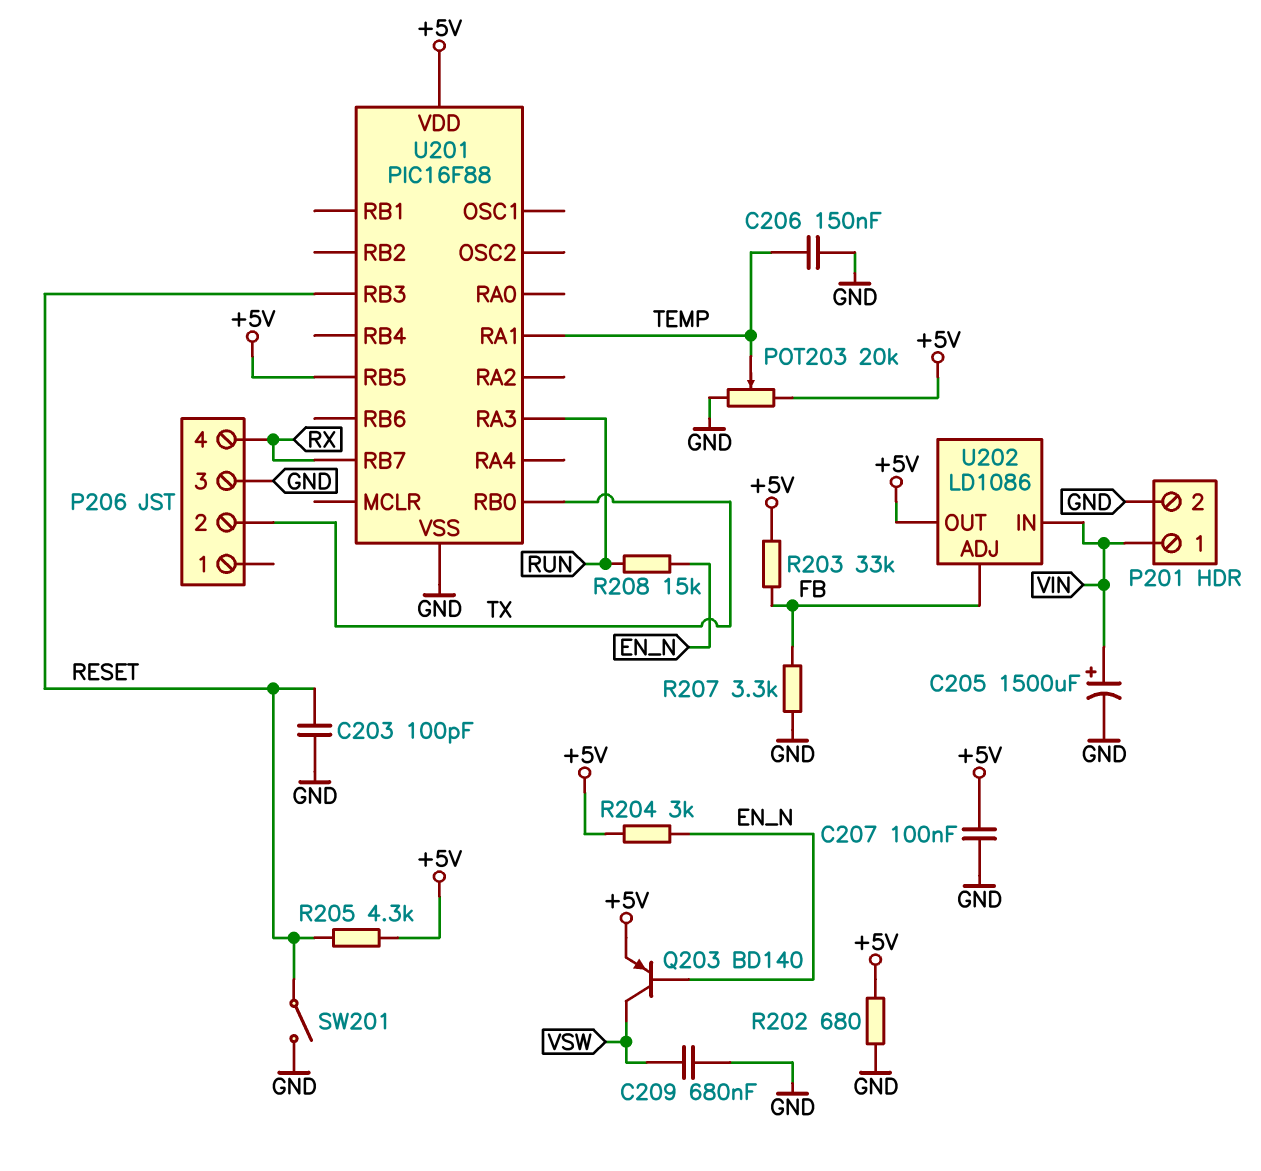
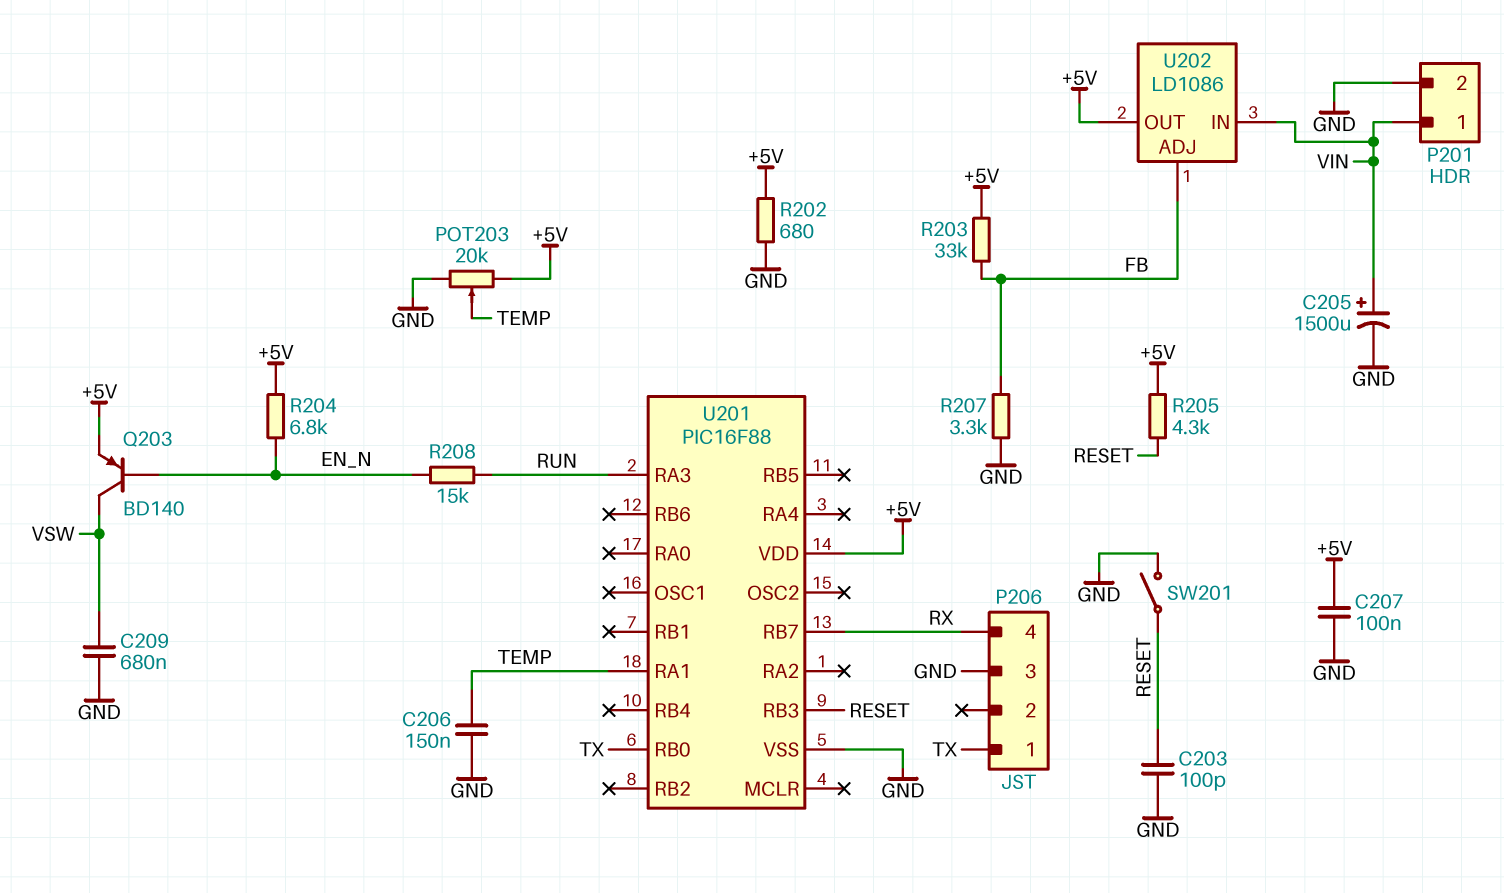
P206 pin 1: none -> TX
P206 pin 2: TX -> none
R204: 3k (+5V, EN_N) -> 6.8k (+5V, EN_N)
U201 pin RB5: +5V -> none

